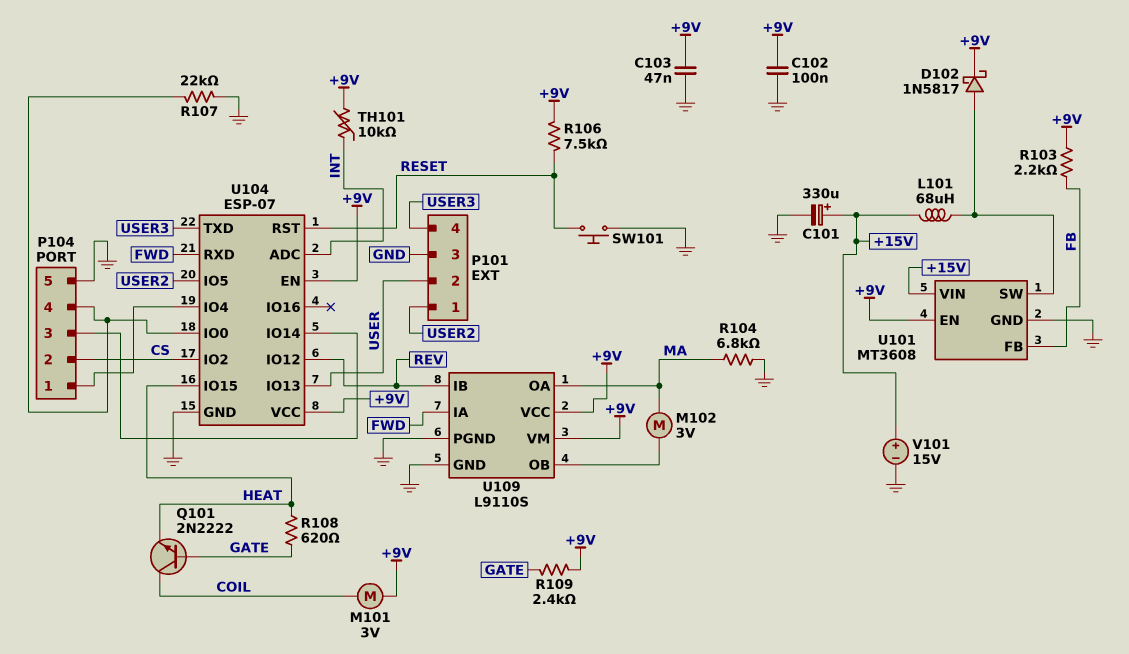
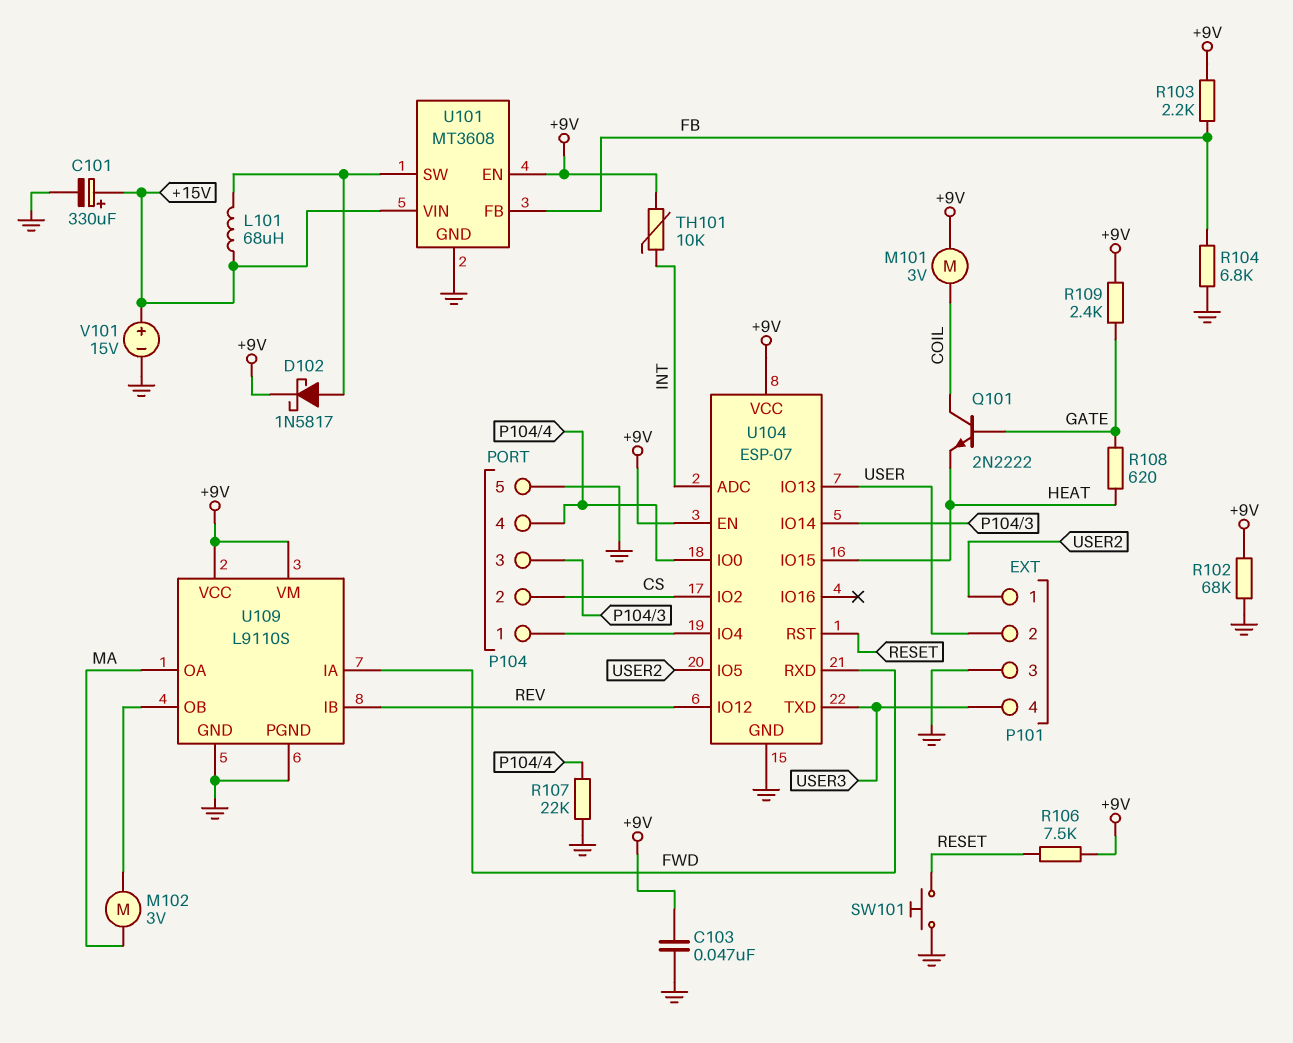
C102: 100nF (+9V, GND) -> none
R102: none -> 68k (+9V, GND)
R104: 6.8k (GND, MA) -> 6.8k (FB, GND)

